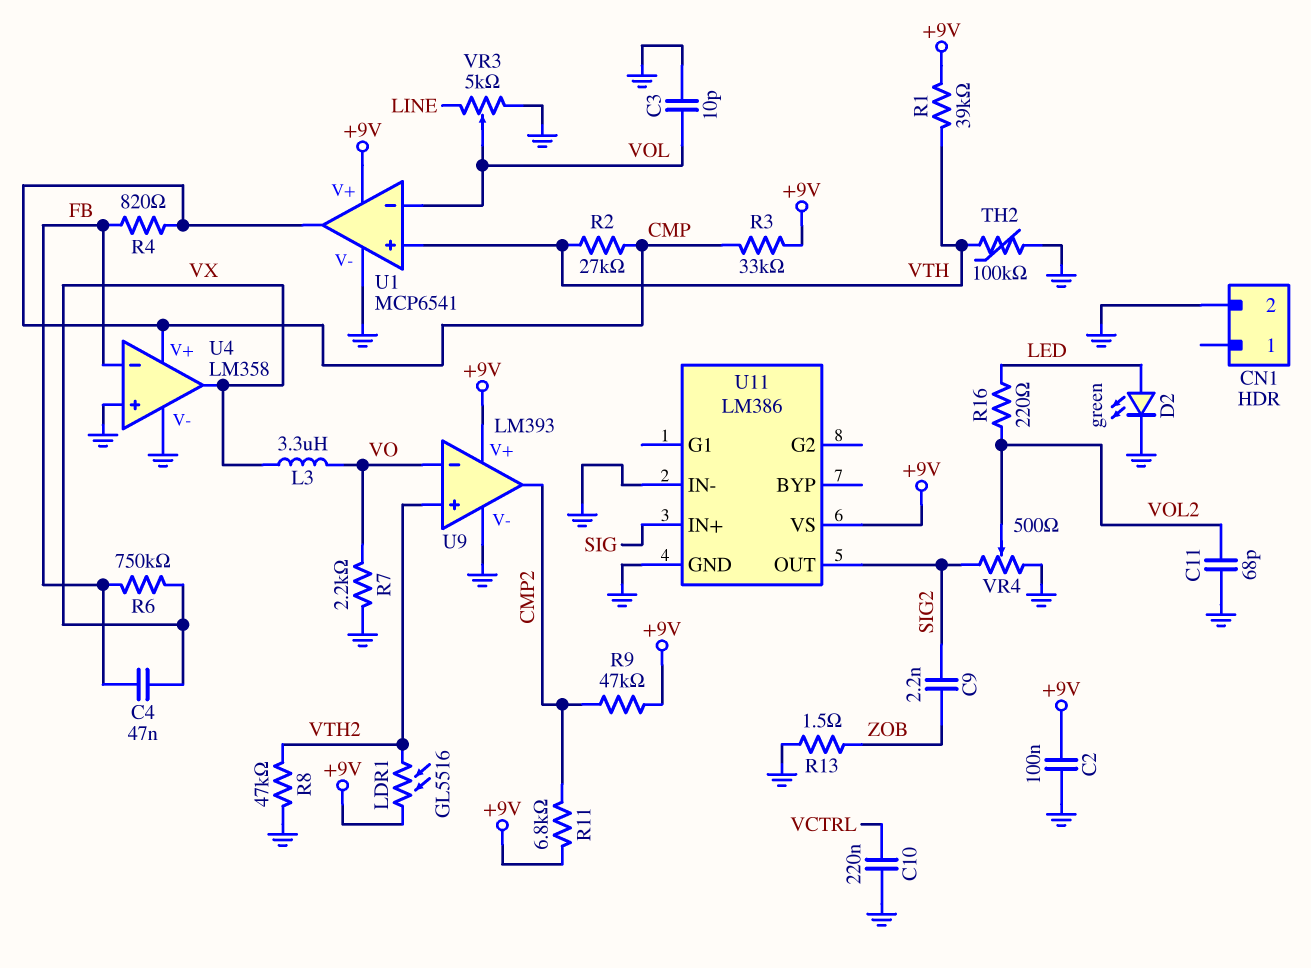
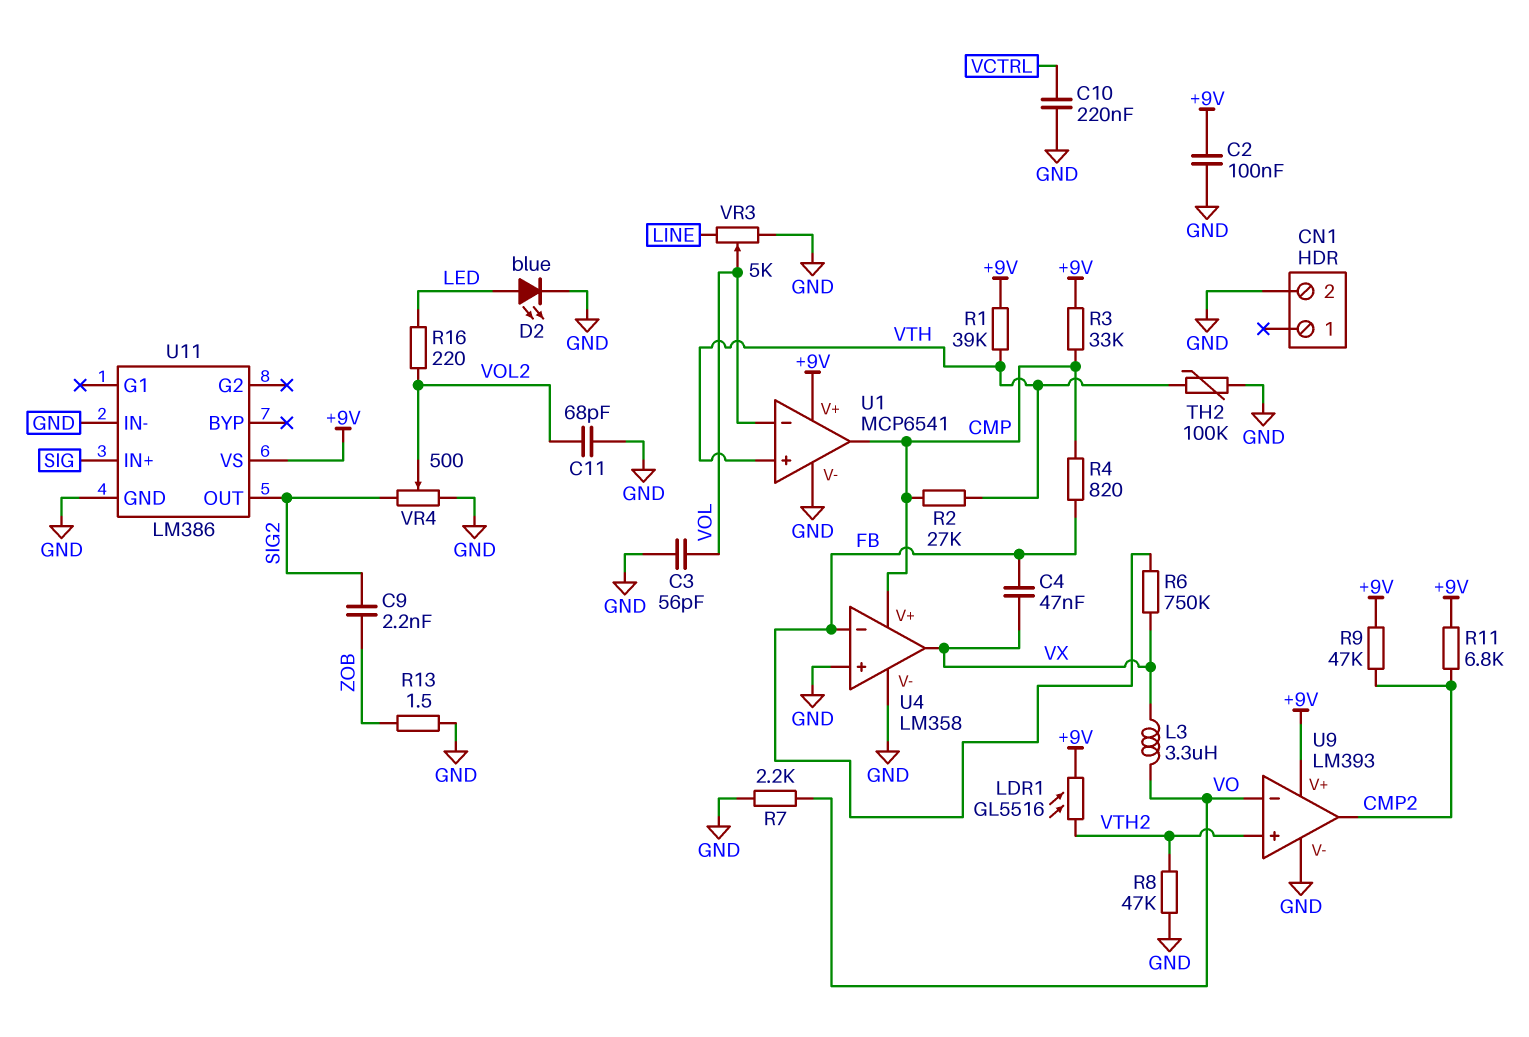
C3: 10pF (GND, VOL) -> 56pF (GND, VOL)
D2: LED green (A LED, K GND) -> LED blue (A LED, K GND)

